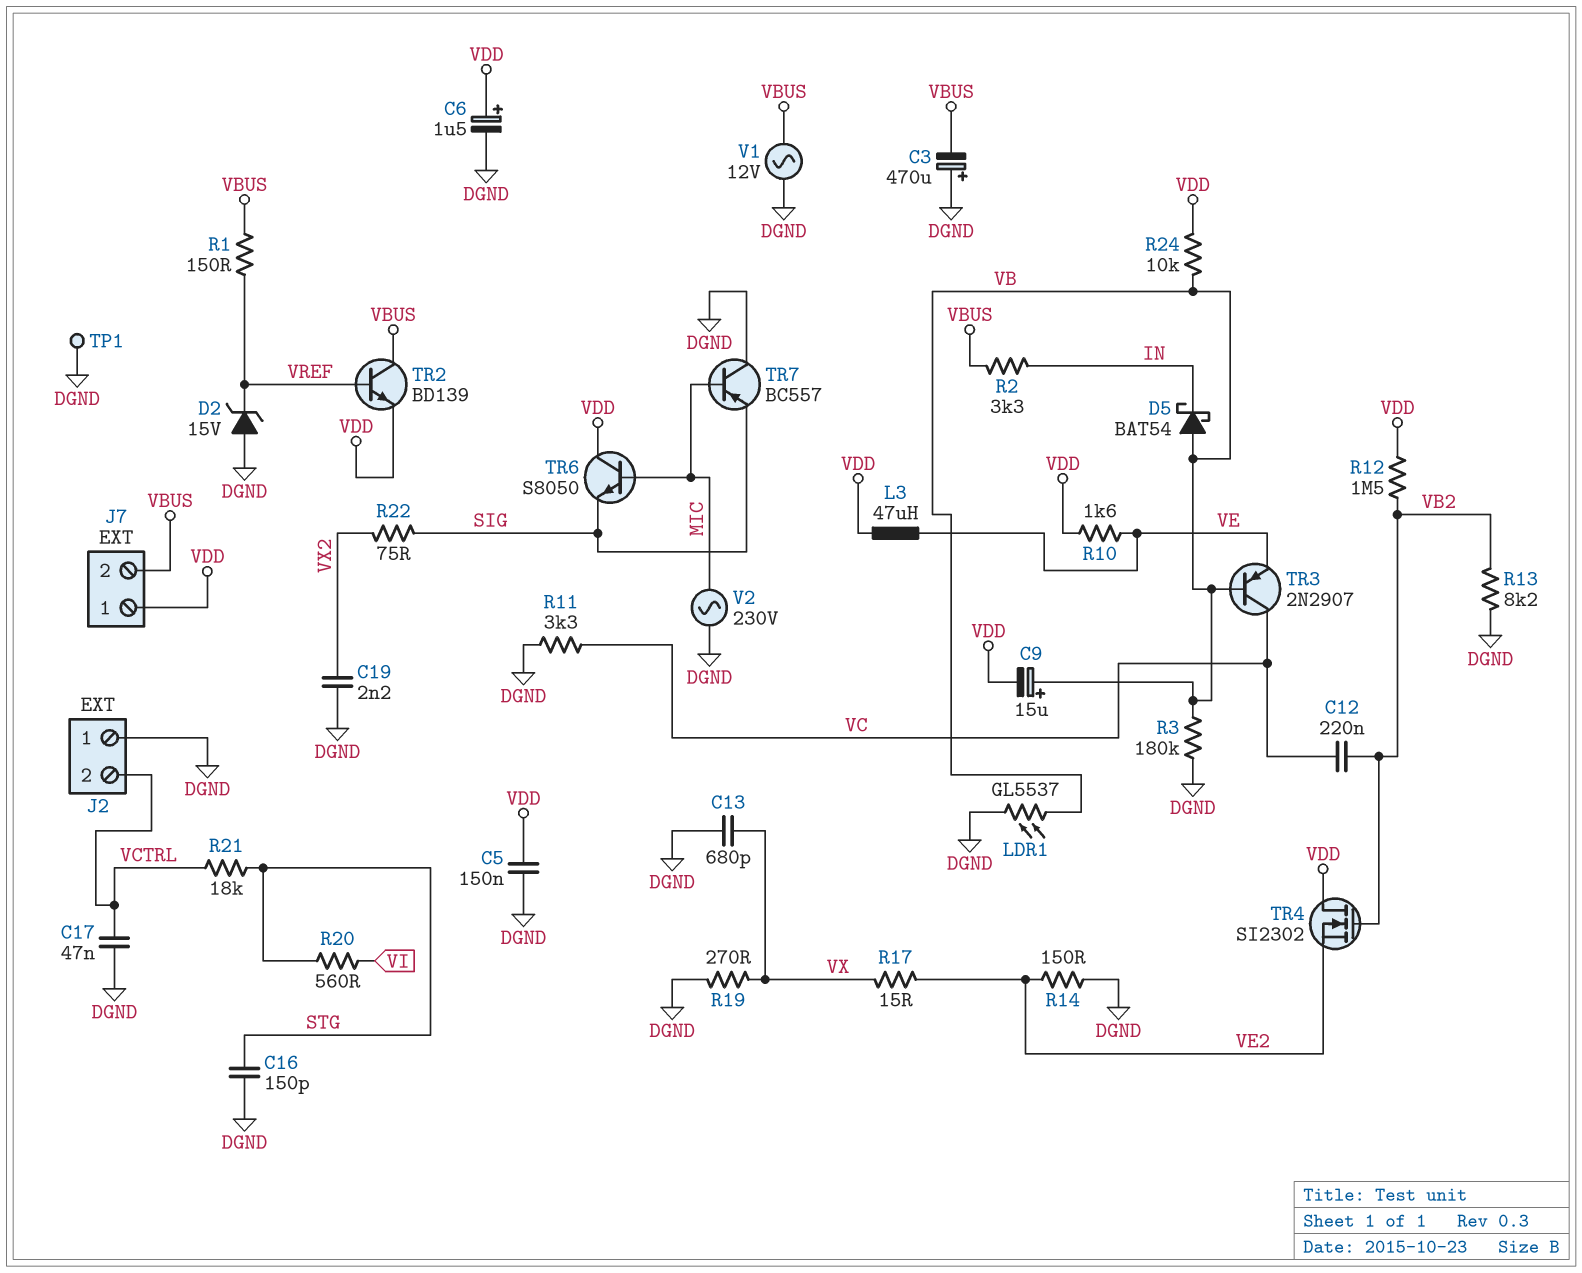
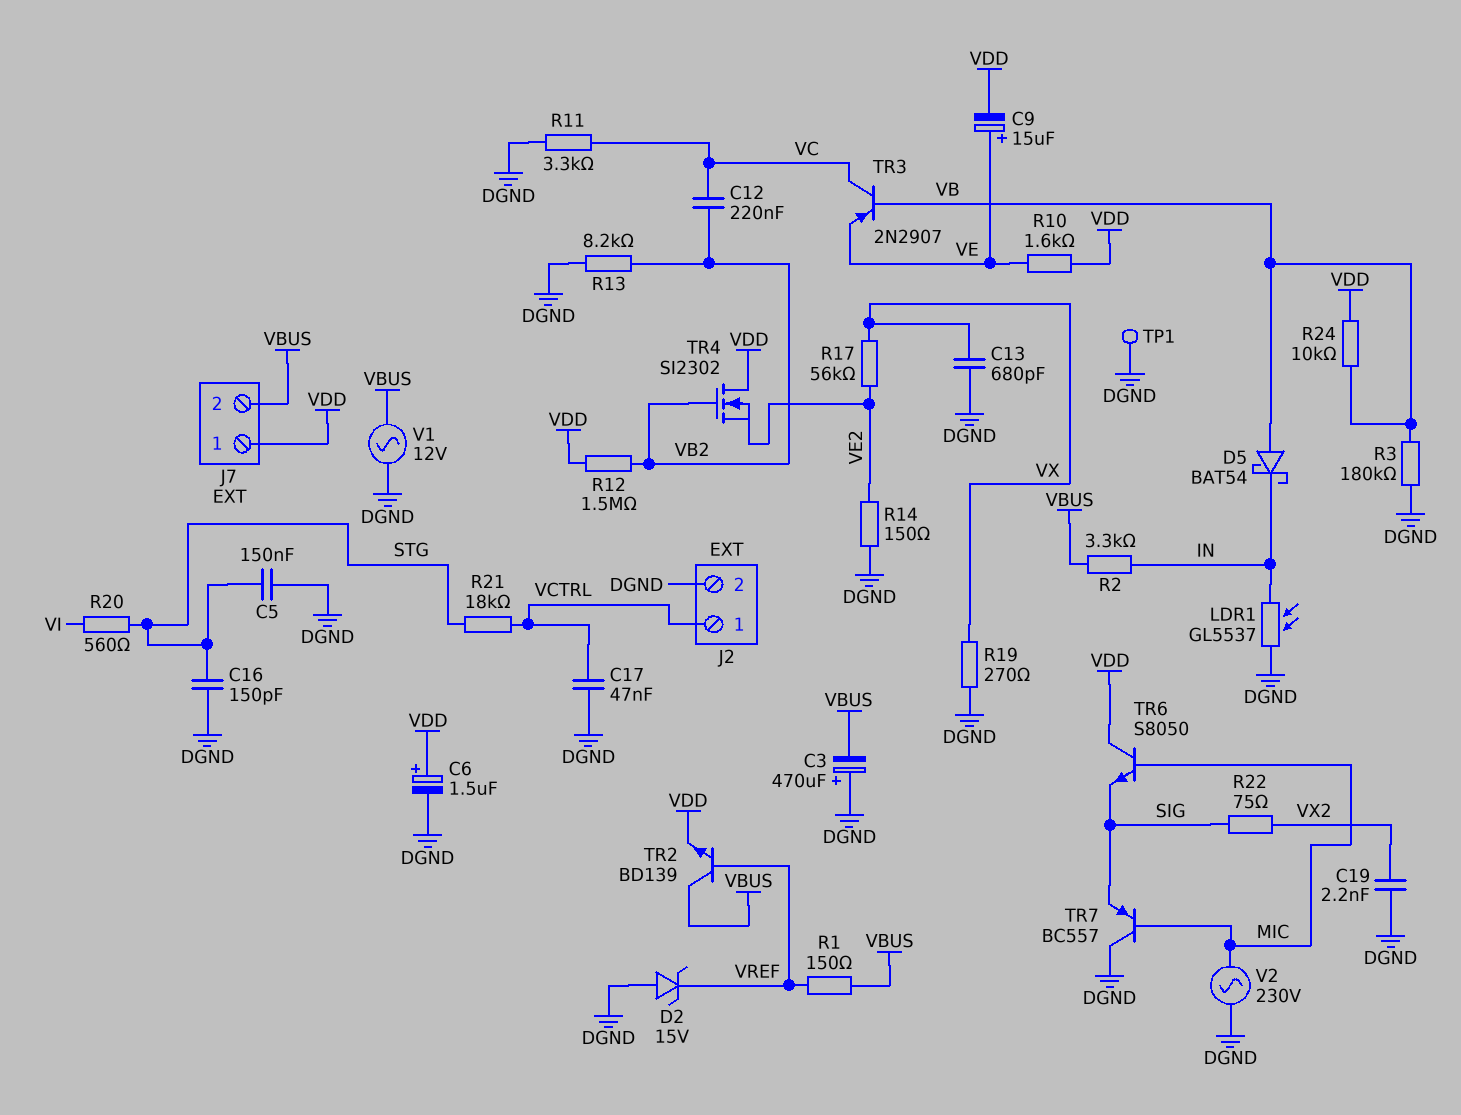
C5: 150nF (DGND, VDD) -> 150nF (DGND, STG)
C9: 15uF (plus VB, minus VDD) -> 15uF (plus VE, minus VDD)
J2 pin 1: DGND -> VCTRL
J2 pin 2: VCTRL -> DGND
L3: 47uH (VDD, VE) -> none
LDR1: GL5537 (DGND, VB) -> GL5537 (DGND, IN)
R17: 15 (VE2, VX) -> 56k (VE2, VX)

